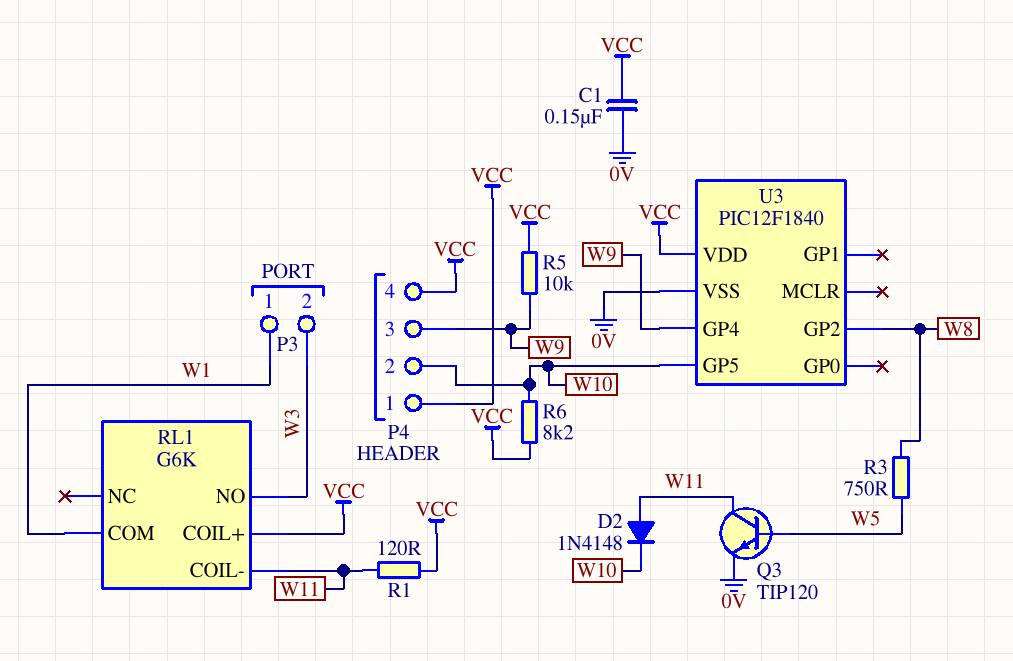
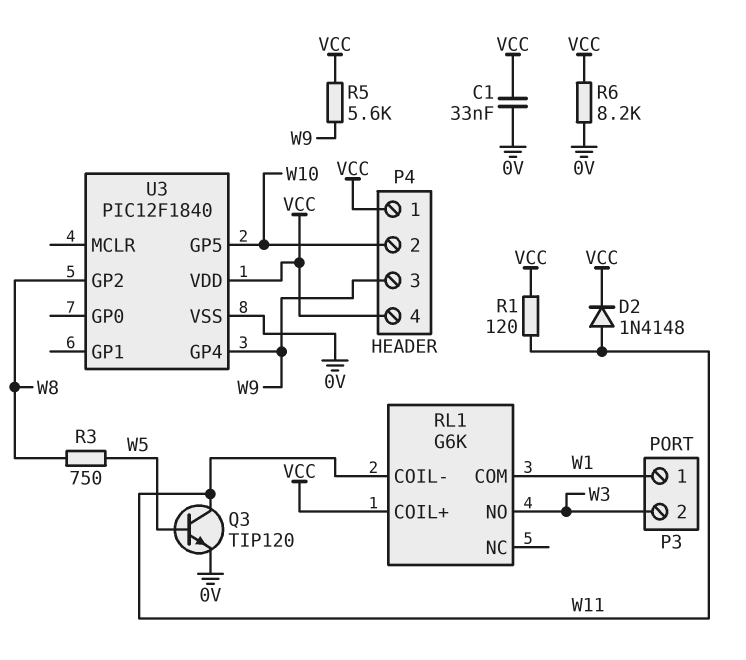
C1: 150nF (0V, VCC) -> 33nF (0V, VCC)
D2: diode 1N4148 (A W11, K W10) -> diode 1N4148 (A W11, K VCC)
R5: 10k (VCC, W9) -> 5.6k (VCC, W9)
R6: 8.2k (VCC, W10) -> 8.2k (0V, VCC)

